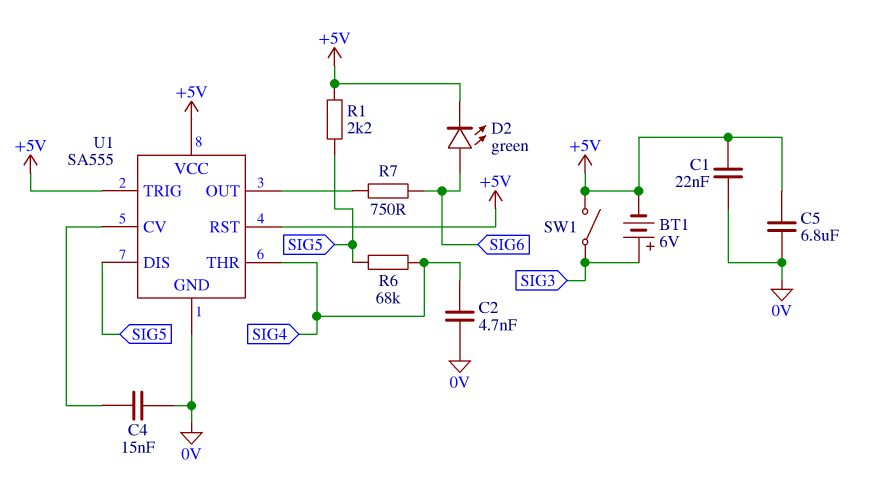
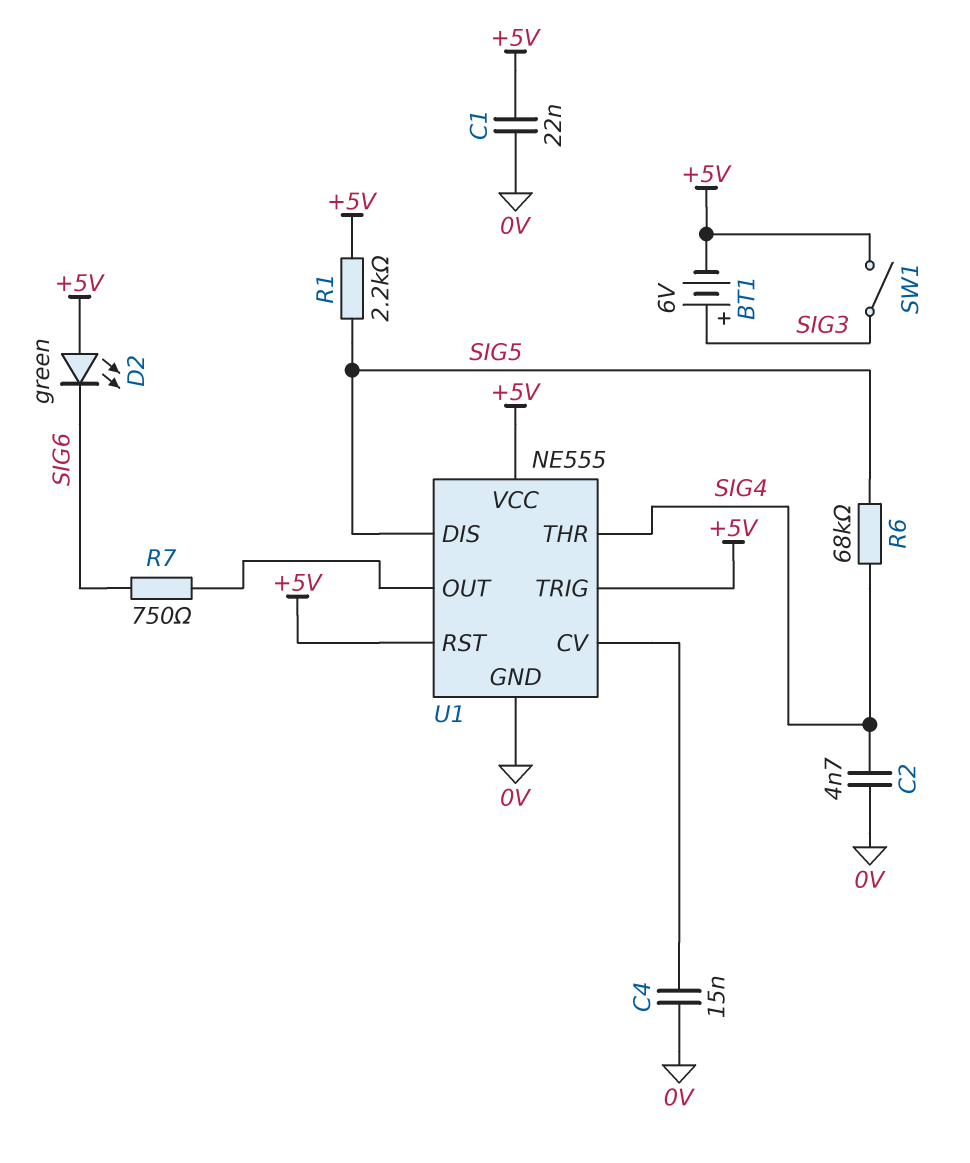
C5: 6.8uF (+5V, 0V) -> none
D2: LED green (A SIG6, K +5V) -> LED green (A +5V, K SIG6)
U1: SA555 -> NE555

